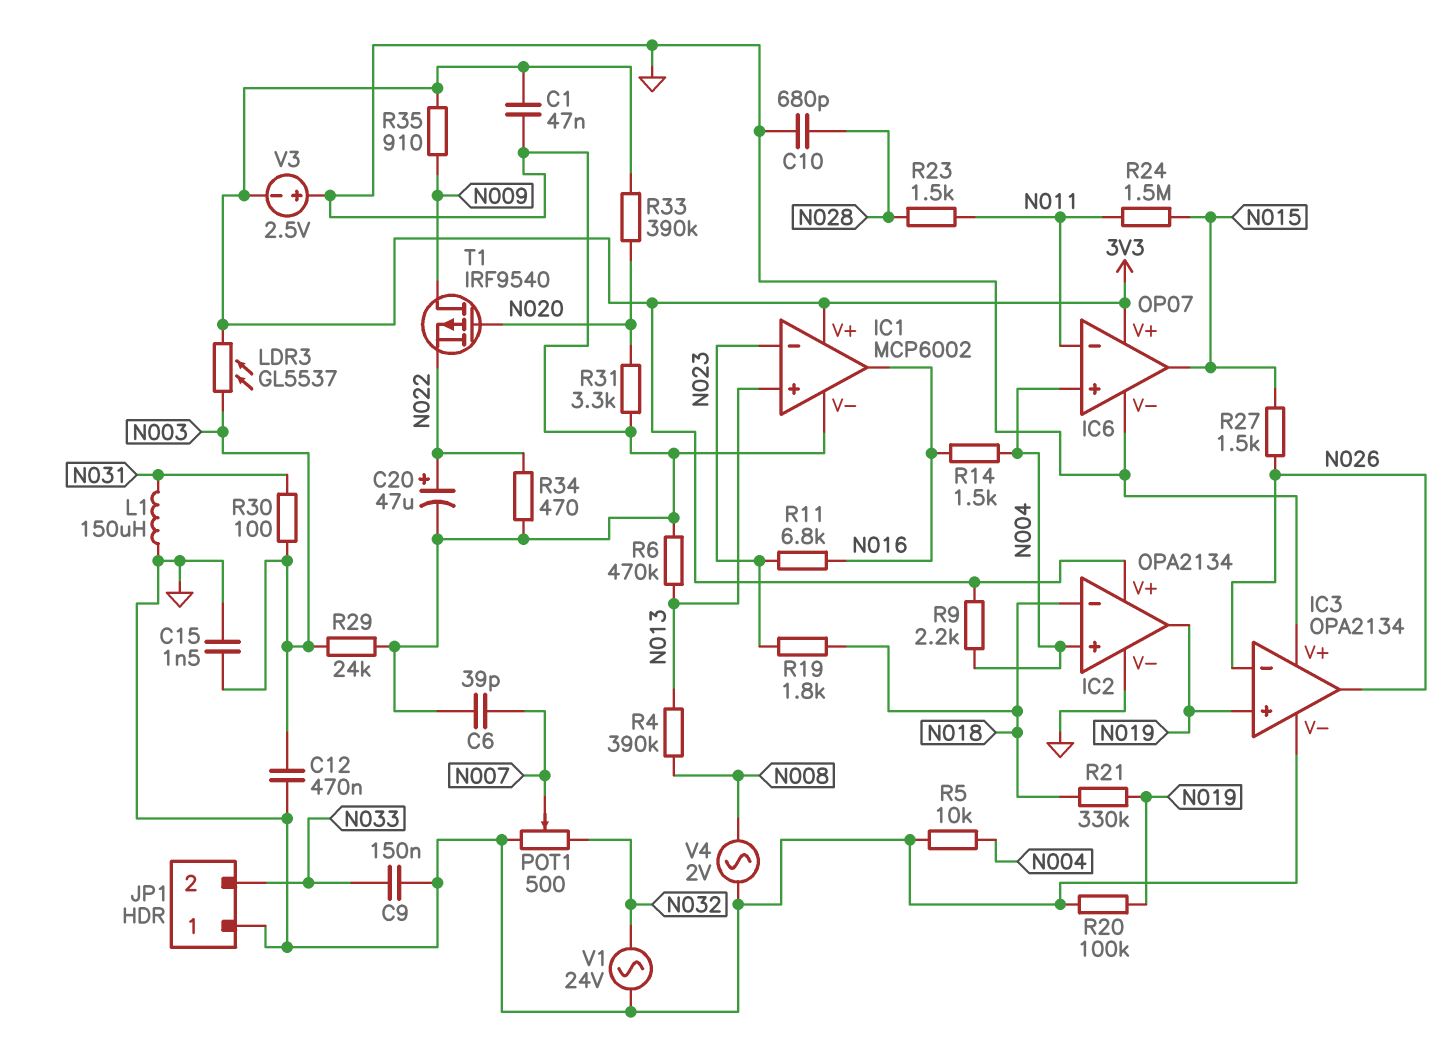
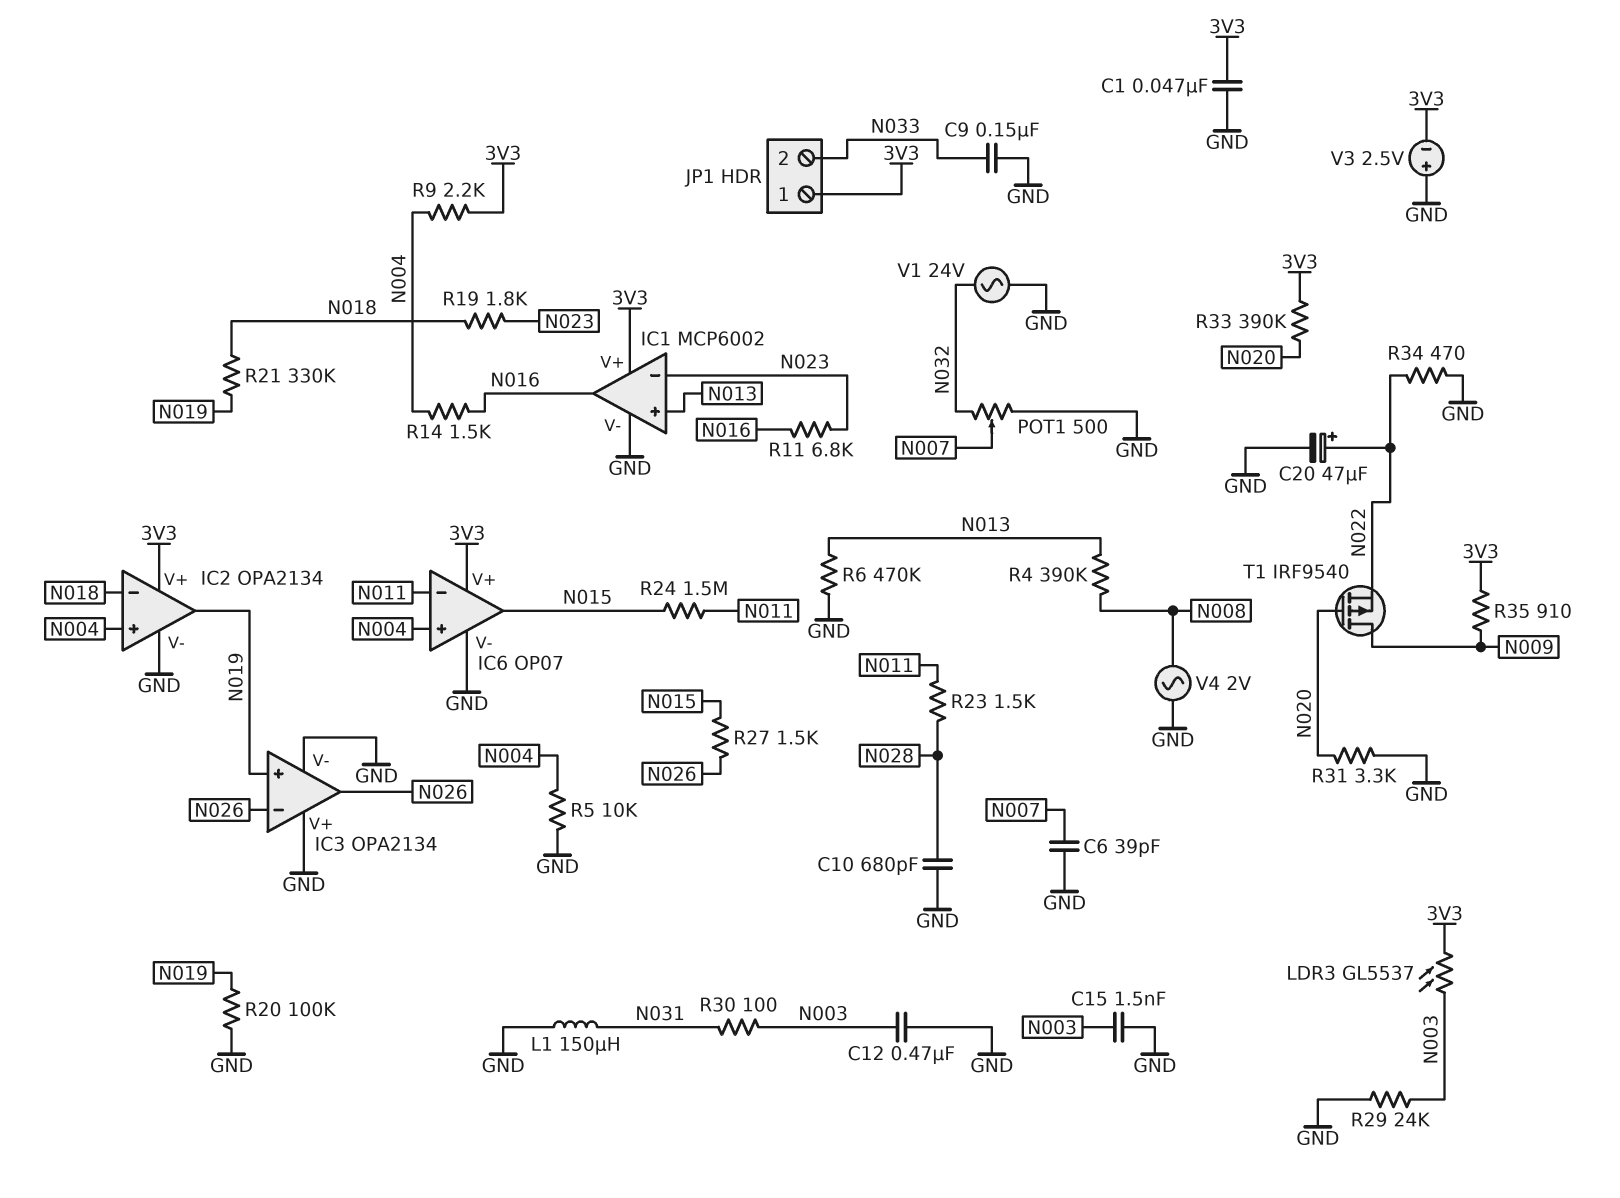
JP1 pin 1: GND -> 3V3

